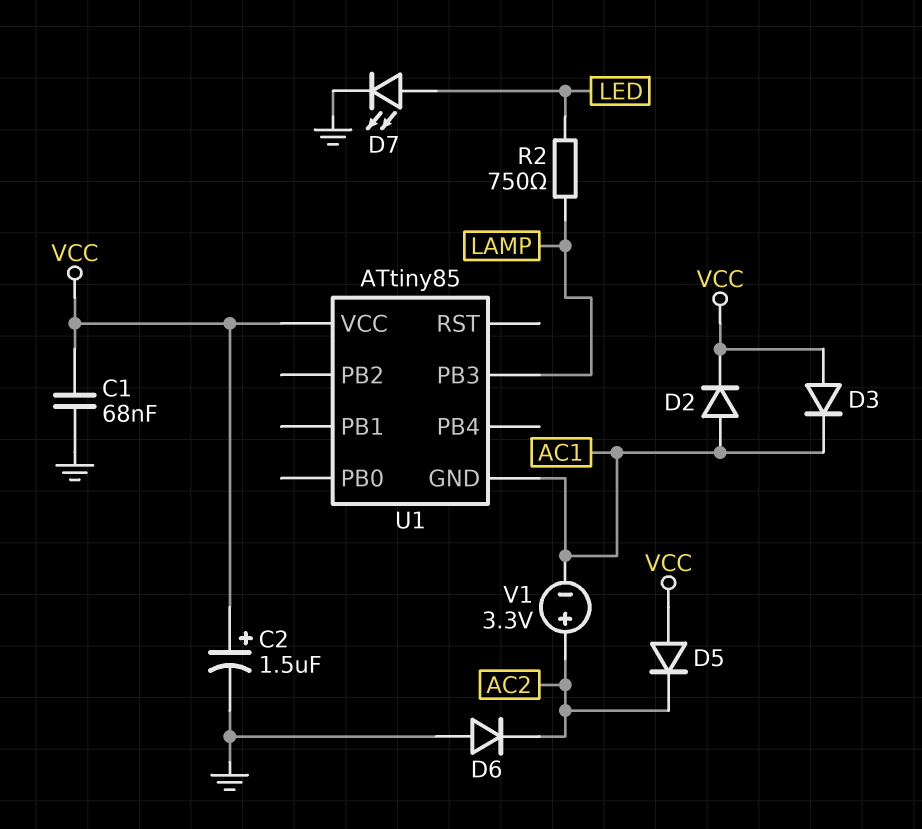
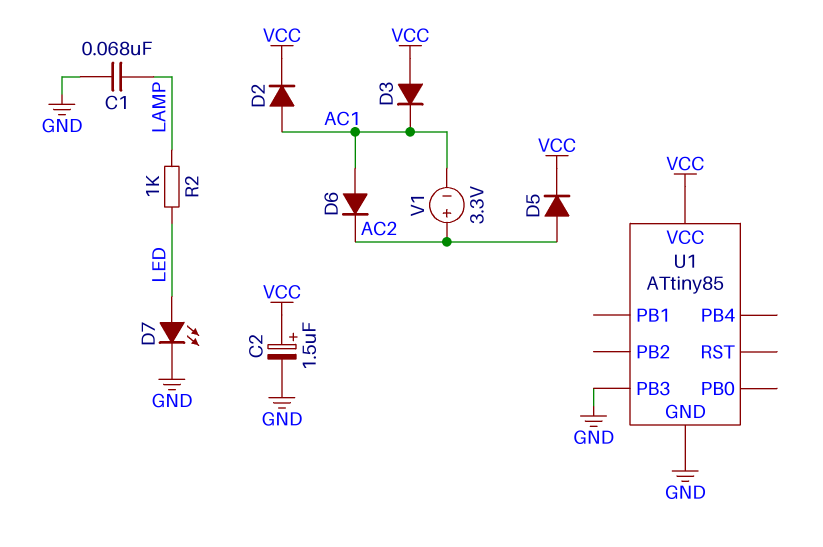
C1: 68nF (GND, VCC) -> 68nF (GND, LAMP)
D5: diode (A VCC, K AC2) -> diode (A AC2, K VCC)
D6: diode (A GND, K AC2) -> diode (A AC1, K AC2)
R2: 750 (LAMP, LED) -> 1k (LAMP, LED)
U1 pin GND: AC1 -> GND
U1 pin PB3: LAMP -> GND

